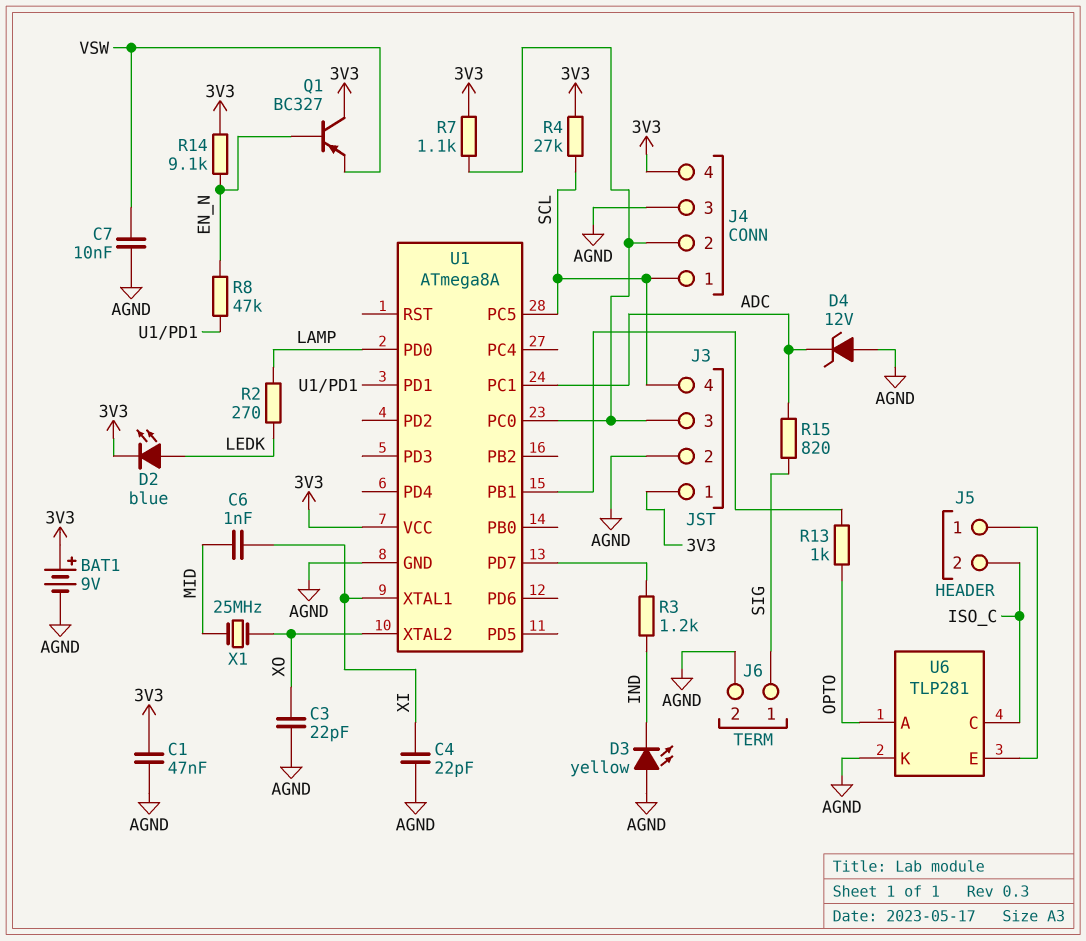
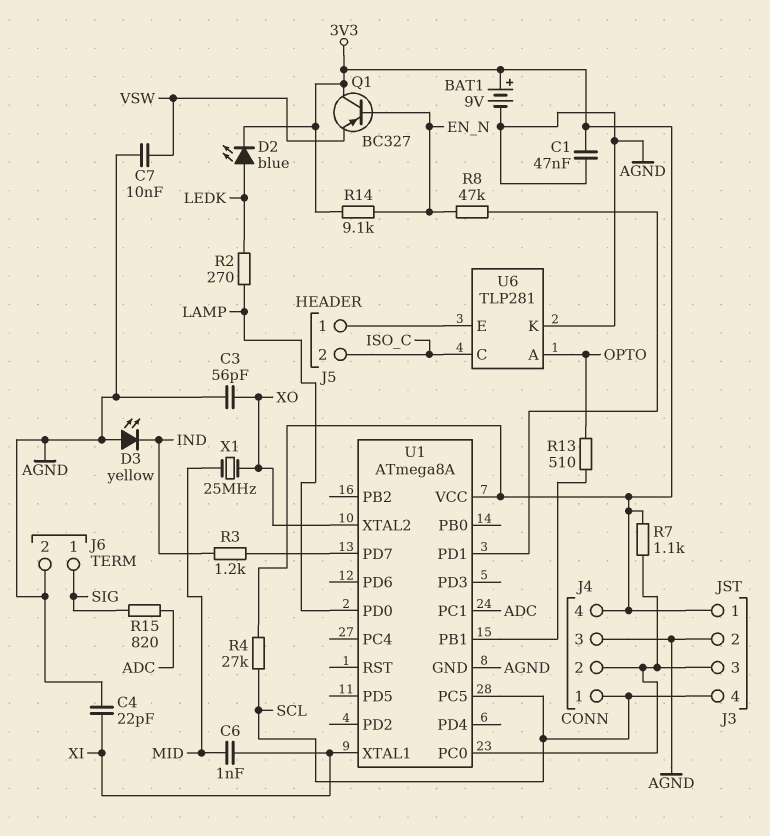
C3: 22pF (AGND, XO) -> 56pF (AGND, XO)
D4: zener 12V (A AGND, K ADC) -> none
R13: 1k (OPTO, U1/PB1) -> 510 (OPTO, U1/PB1)

